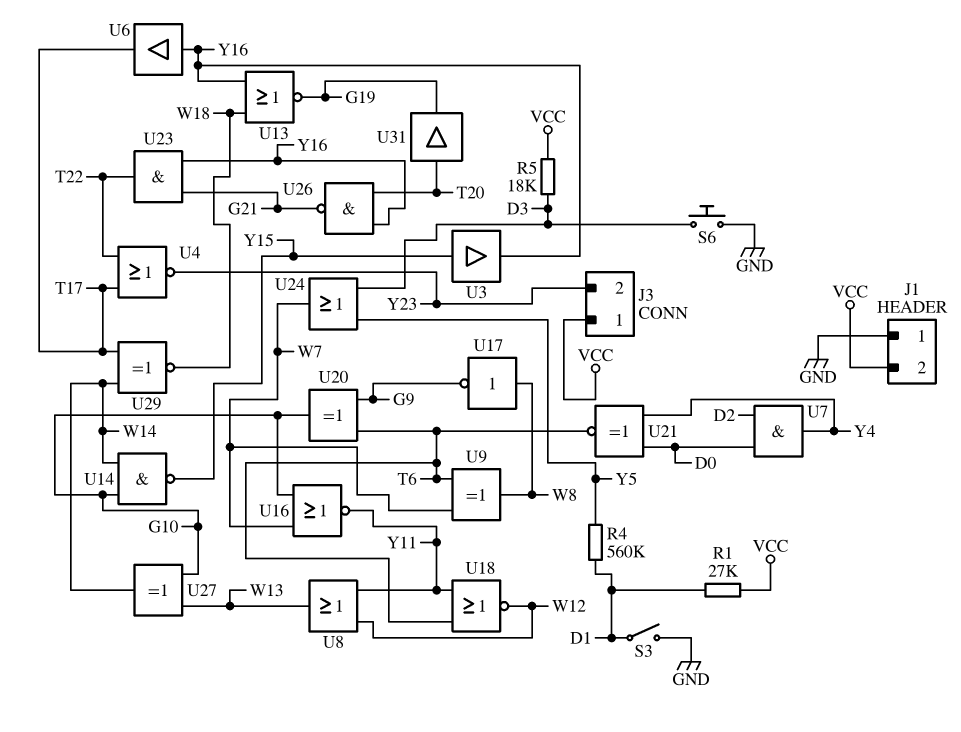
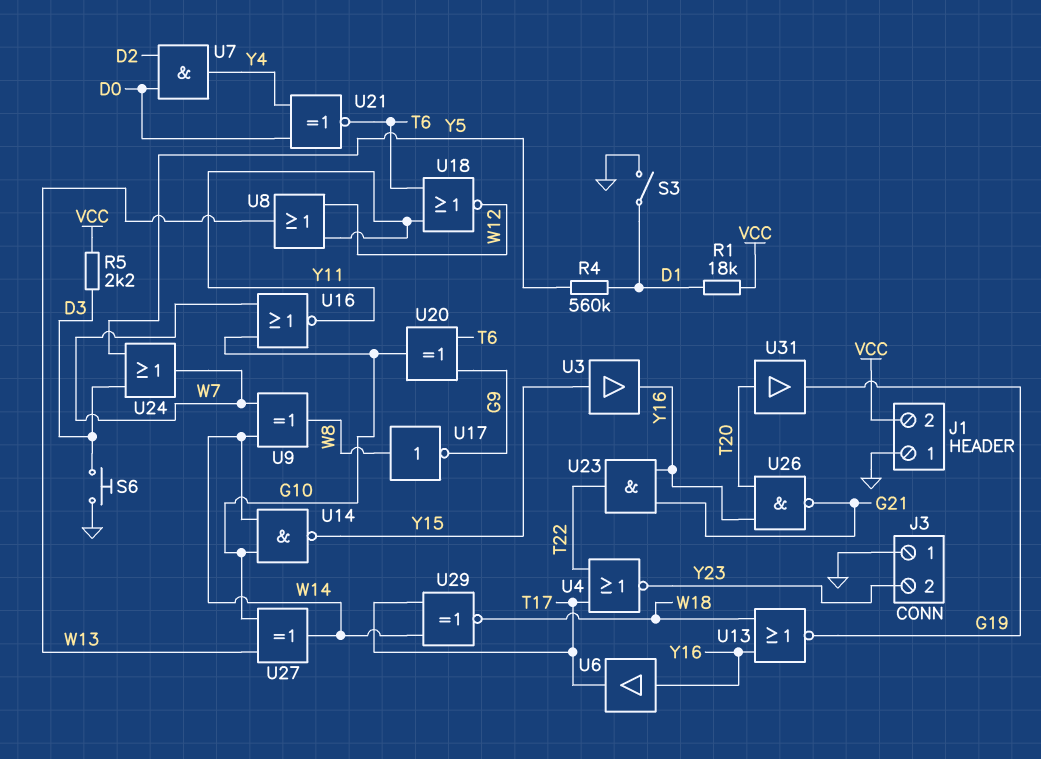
J3 pin 1: VCC -> GND
R1: 27k (D1, VCC) -> 18k (D1, VCC)
R5: 18k (D3, VCC) -> 2.2k (D3, VCC)
U9: XOR (in T6, in W7, out W8) -> XOR (in W7, in W14, out W8)

